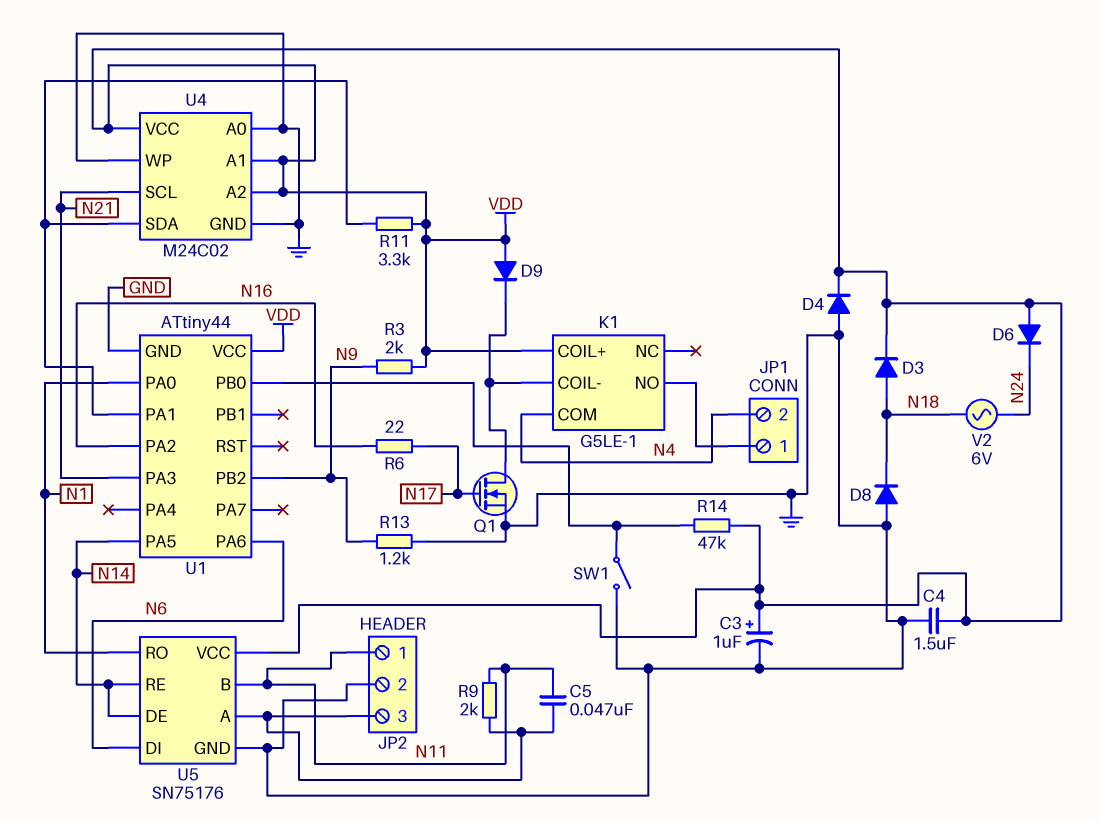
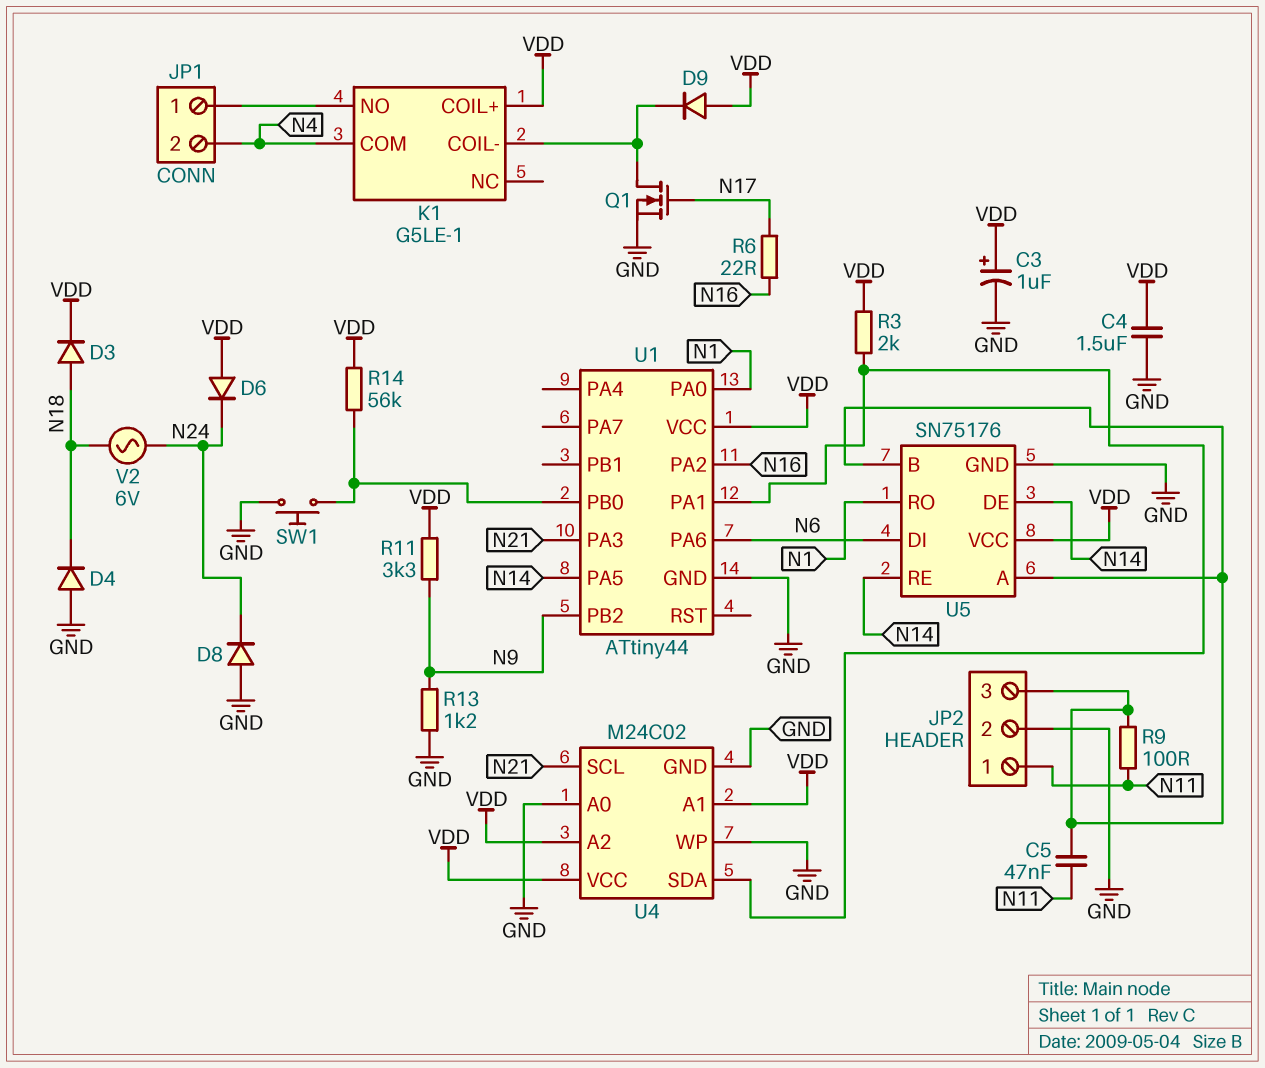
D4: diode (A GND, K VDD) -> diode (A GND, K N18)
D8: diode (A GND, K N18) -> diode (A GND, K N24)
R3: 2k (N9, VDD) -> 2k (U1/PA1, VDD)
R9: 2k (JP2/3, N11) -> 100 (JP2/3, N11)
R11: 3.3k (U1/PA1, VDD) -> 3.3k (N9, VDD)
R14: 47k (U1/PB0, VDD) -> 56k (U1/PB0, VDD)
SW1: switch (GND, U1/PB0) -> button (GND, U1/PB0)
U5 pin B: N11 -> JP2/3

